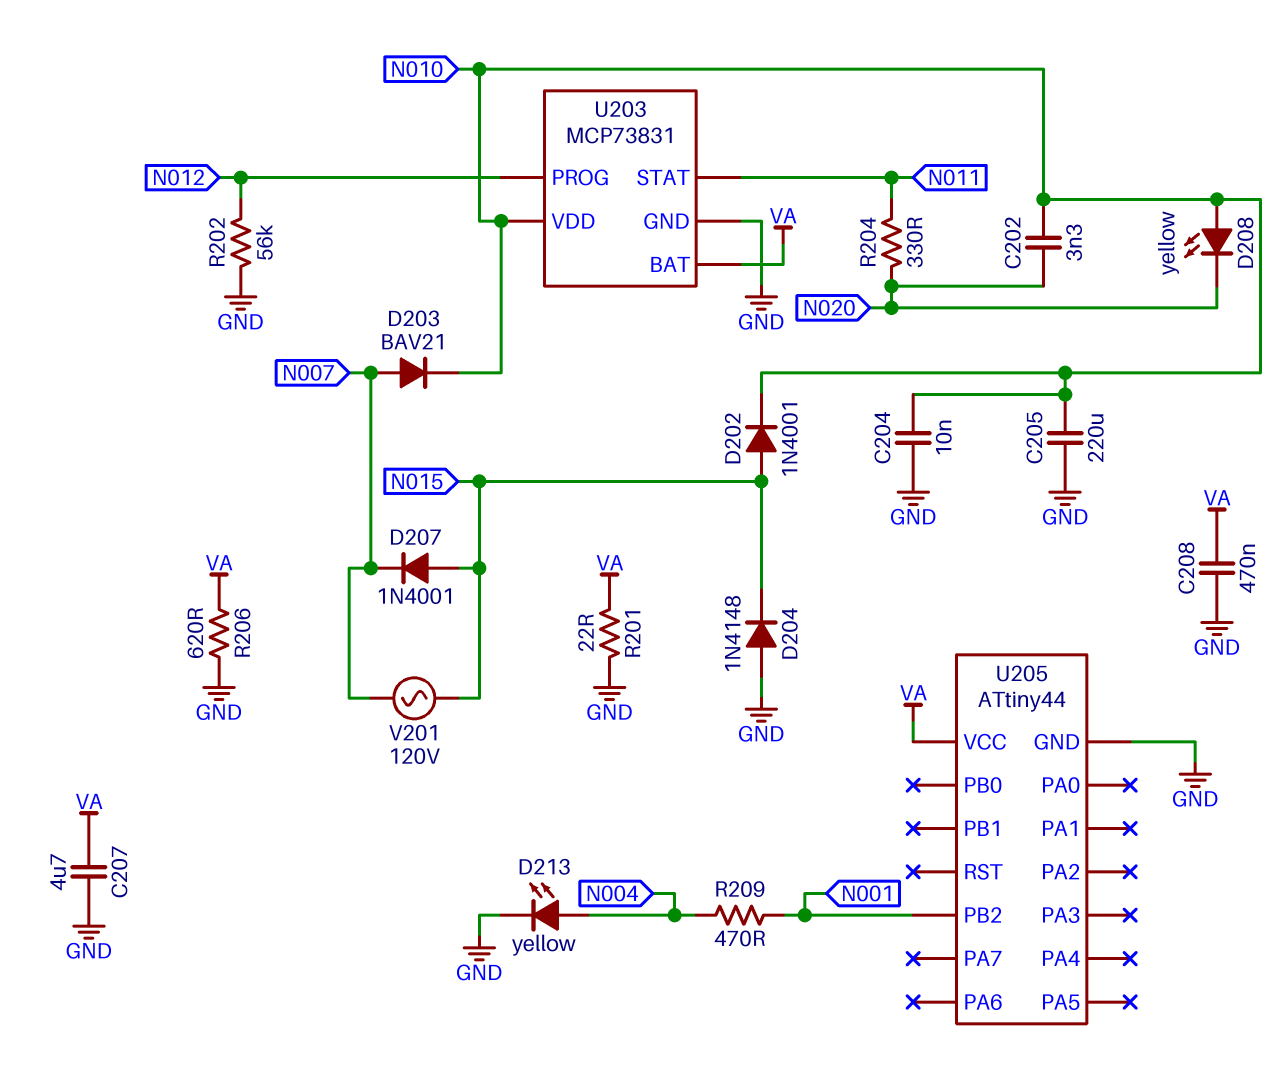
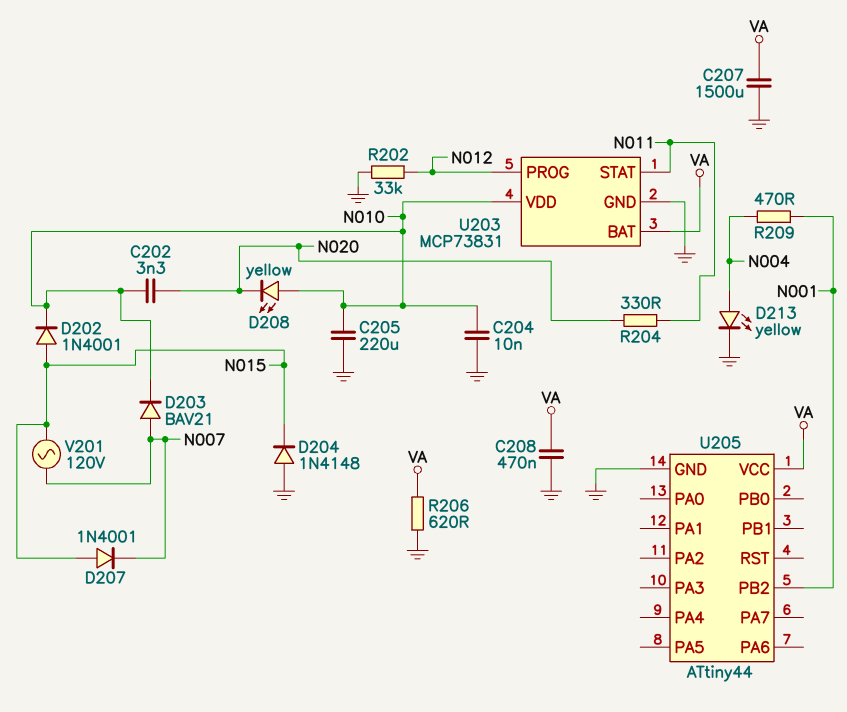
C207: 4.7uF (GND, VA) -> 1500uF (GND, VA)
R201: 22 (GND, VA) -> none
R202: 56k (GND, N012) -> 33k (GND, N012)

